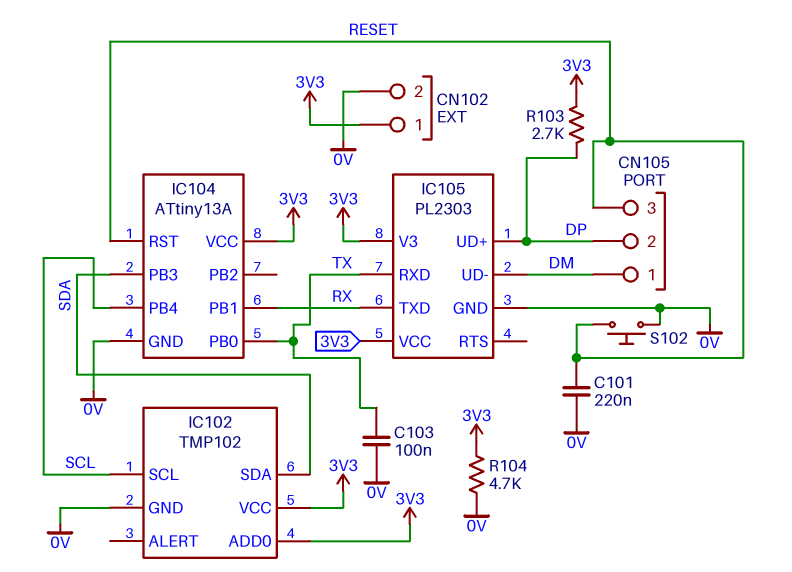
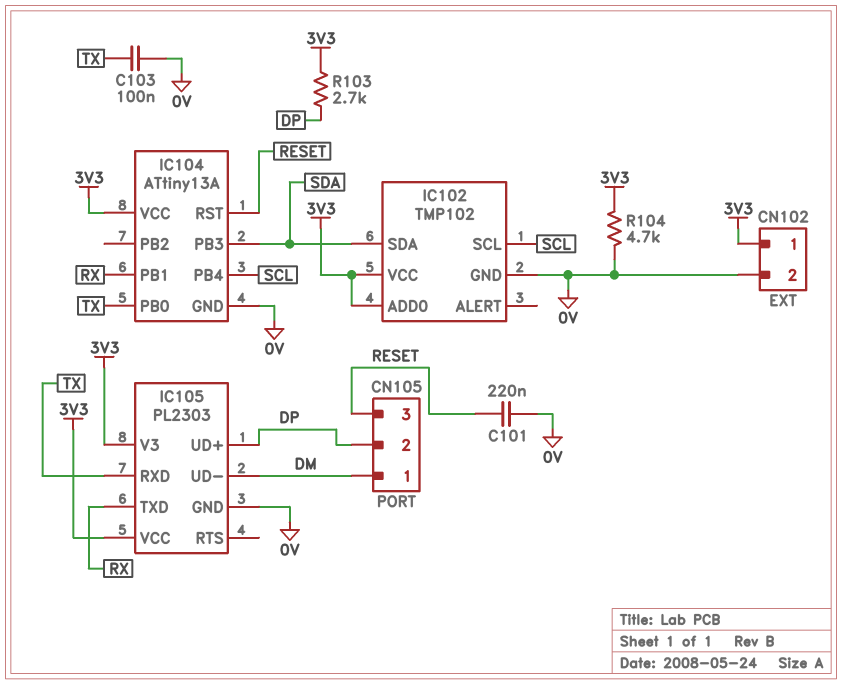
S102: button (0V, RESET) -> none

